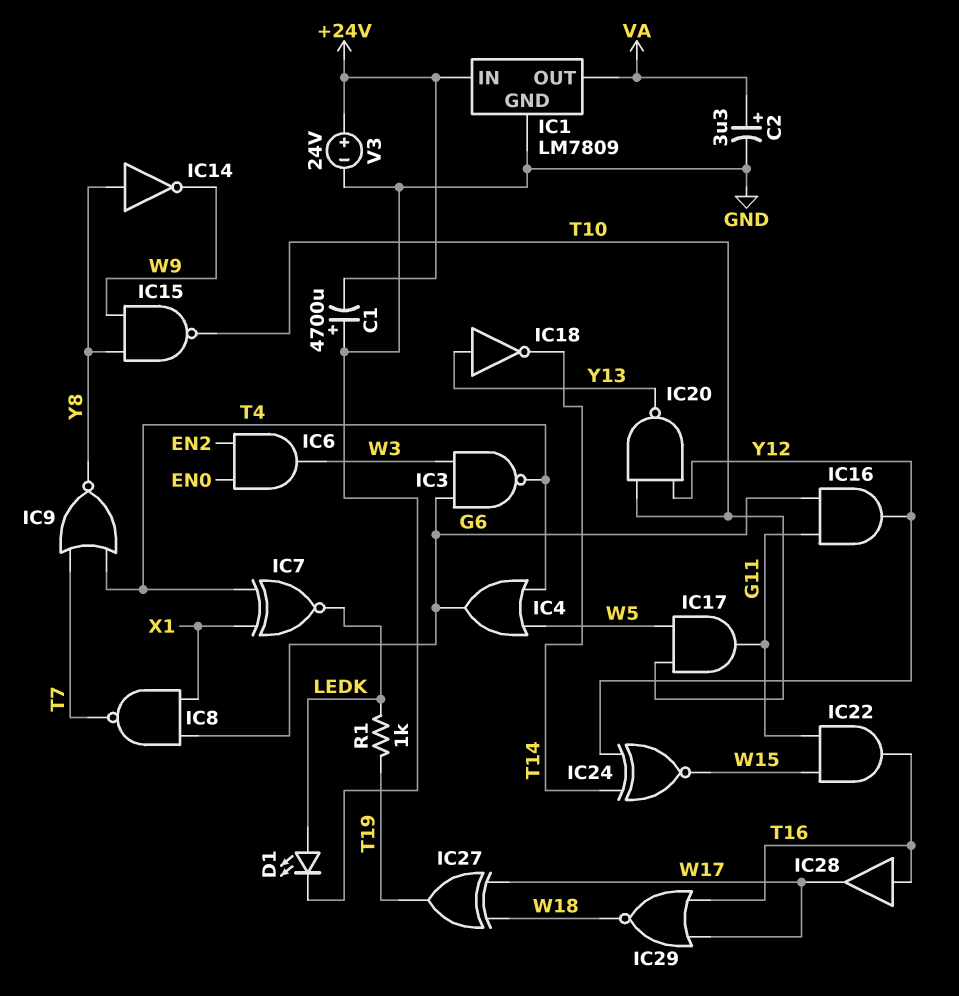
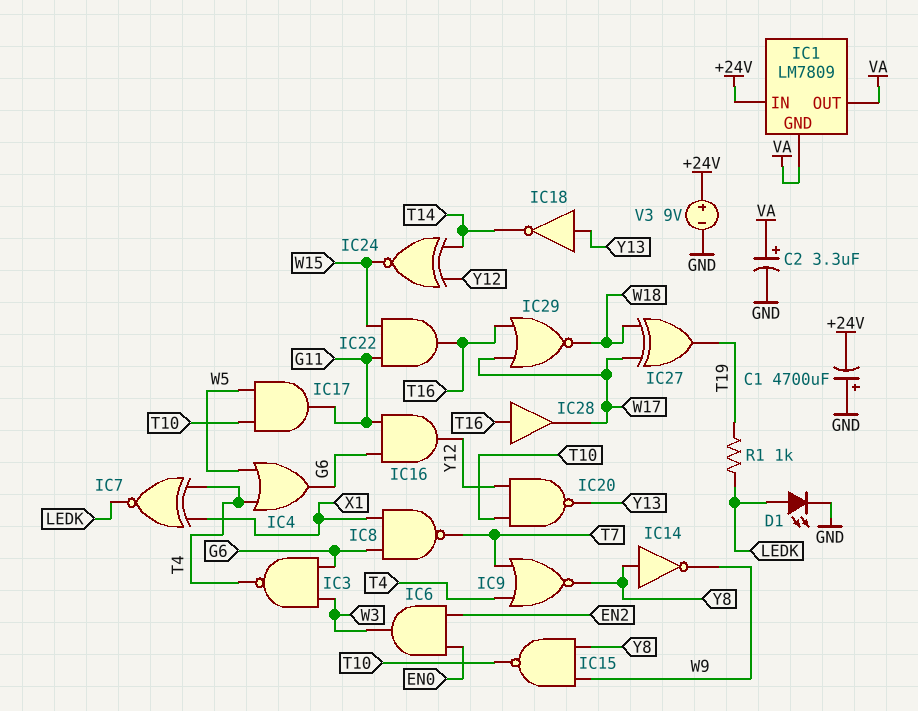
IC1 pin GND: GND -> VA
V3: 24V (plus +24V, minus GND) -> 9V (plus +24V, minus GND)

